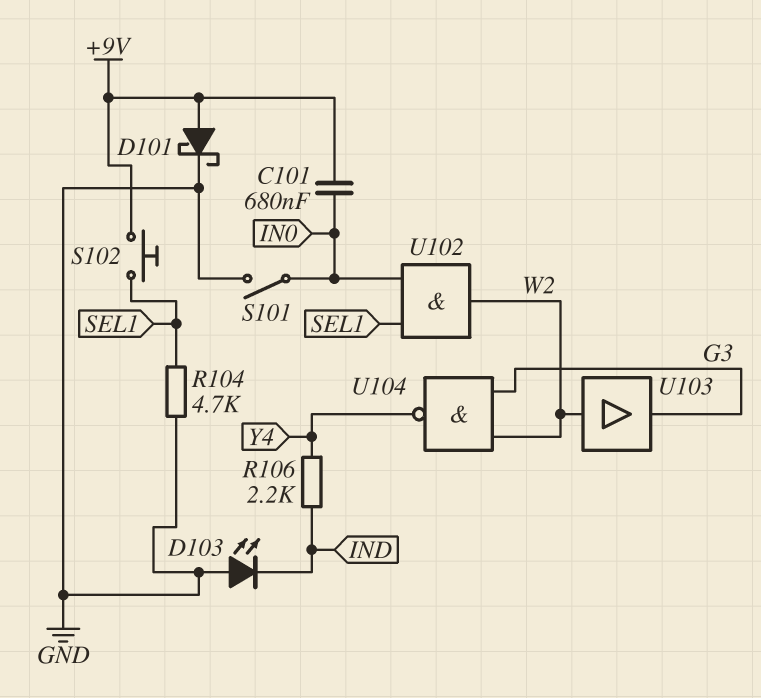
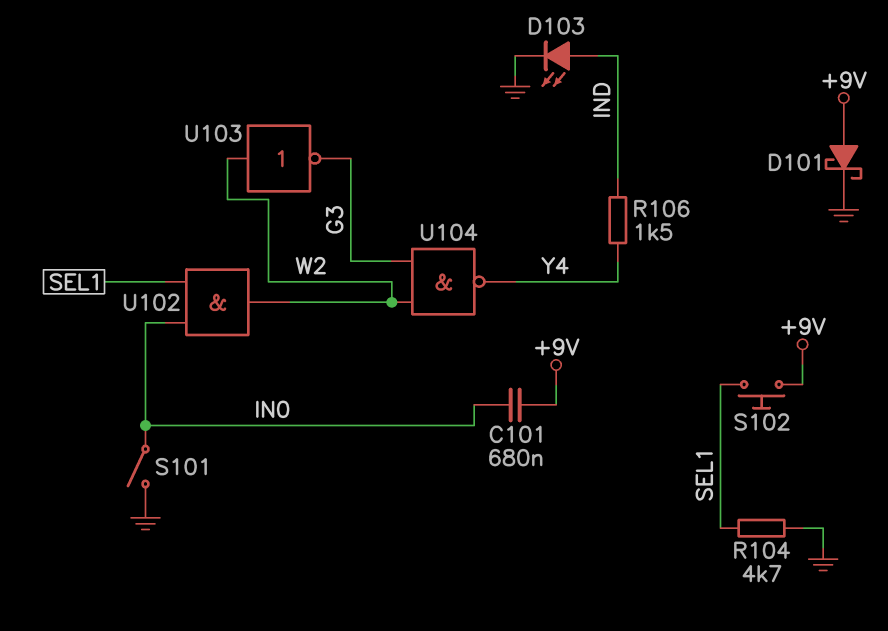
D103: LED (A GND, K IND) -> LED (A IND, K GND)
R106: 2.2k (IND, Y4) -> 1.5k (IND, Y4)
U103: buffer (in W2, out G3) -> NOT (in W2, out G3)

